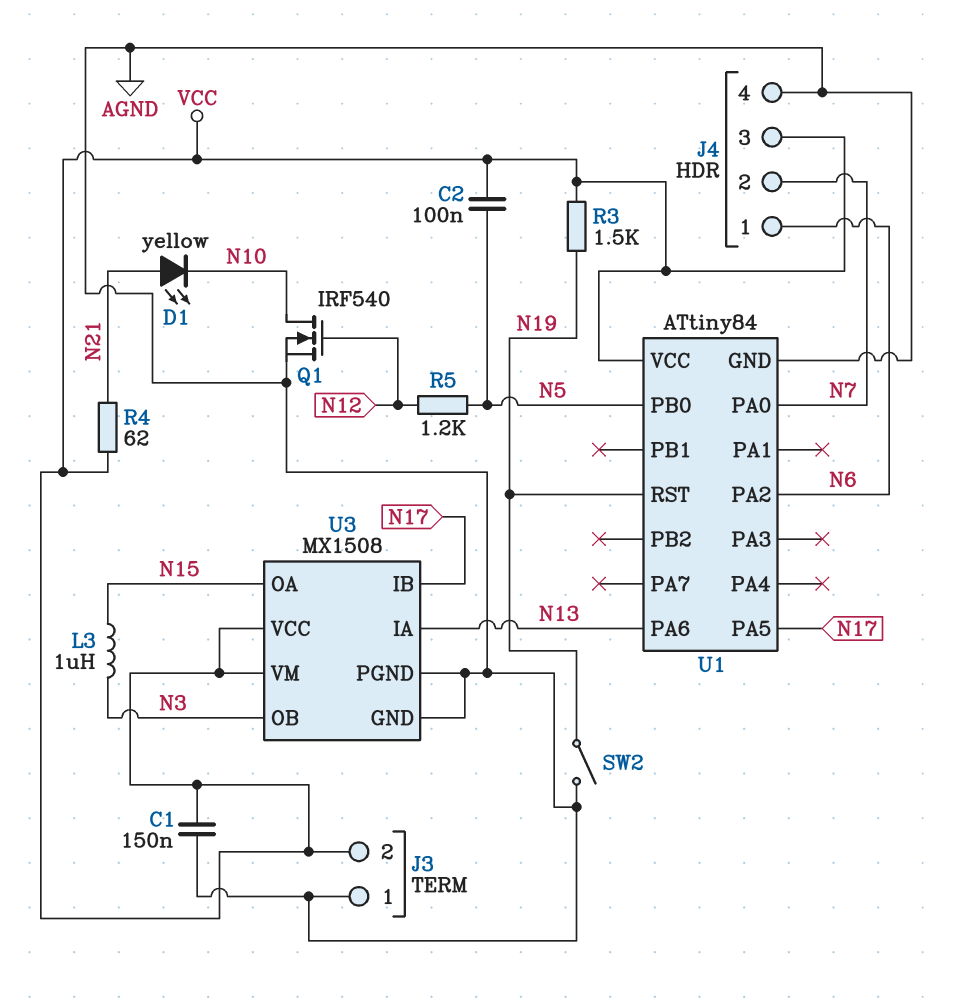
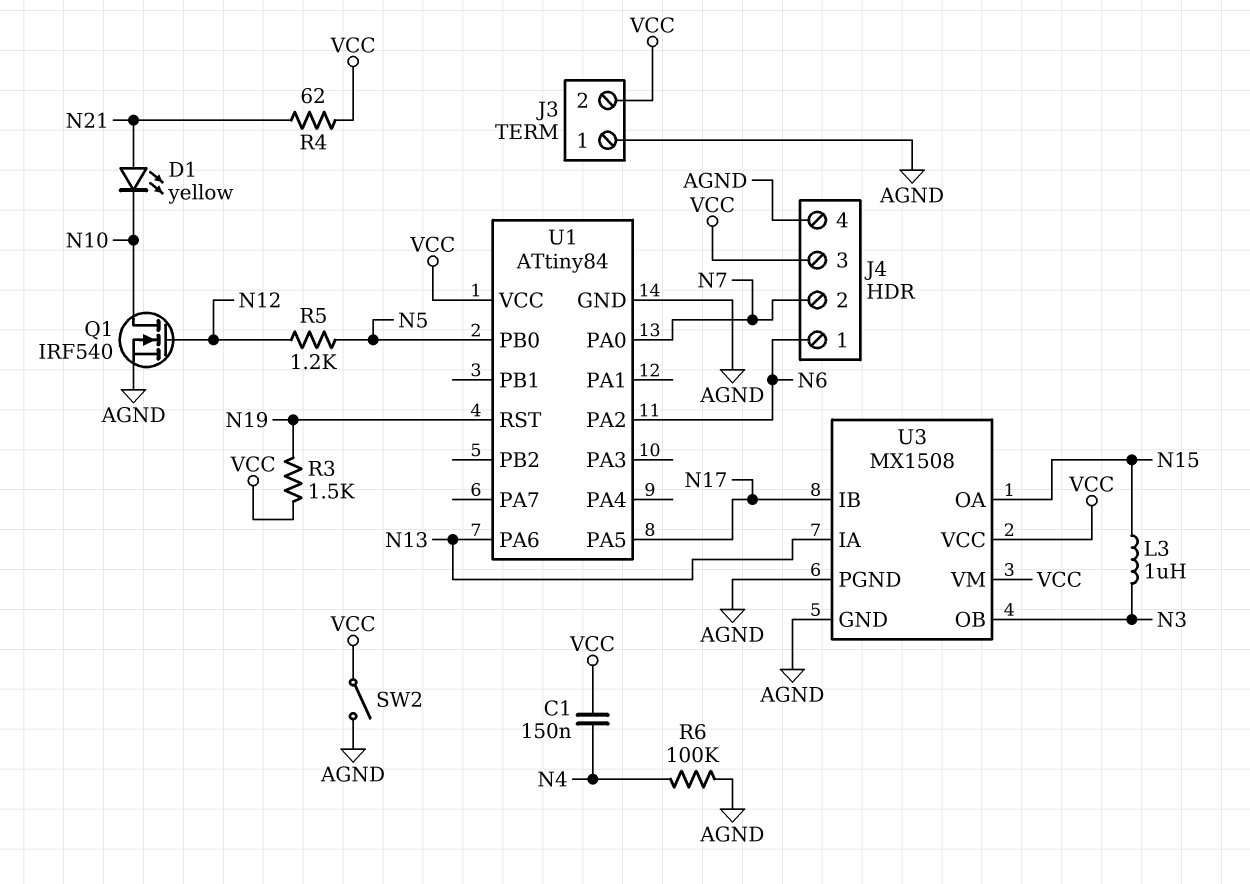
C1: 150nF (AGND, VCC) -> 150nF (N4, VCC)
C2: 100nF (N5, VCC) -> none
R6: none -> 100k (AGND, N4)
SW2: switch (AGND, N19) -> switch (AGND, VCC)

